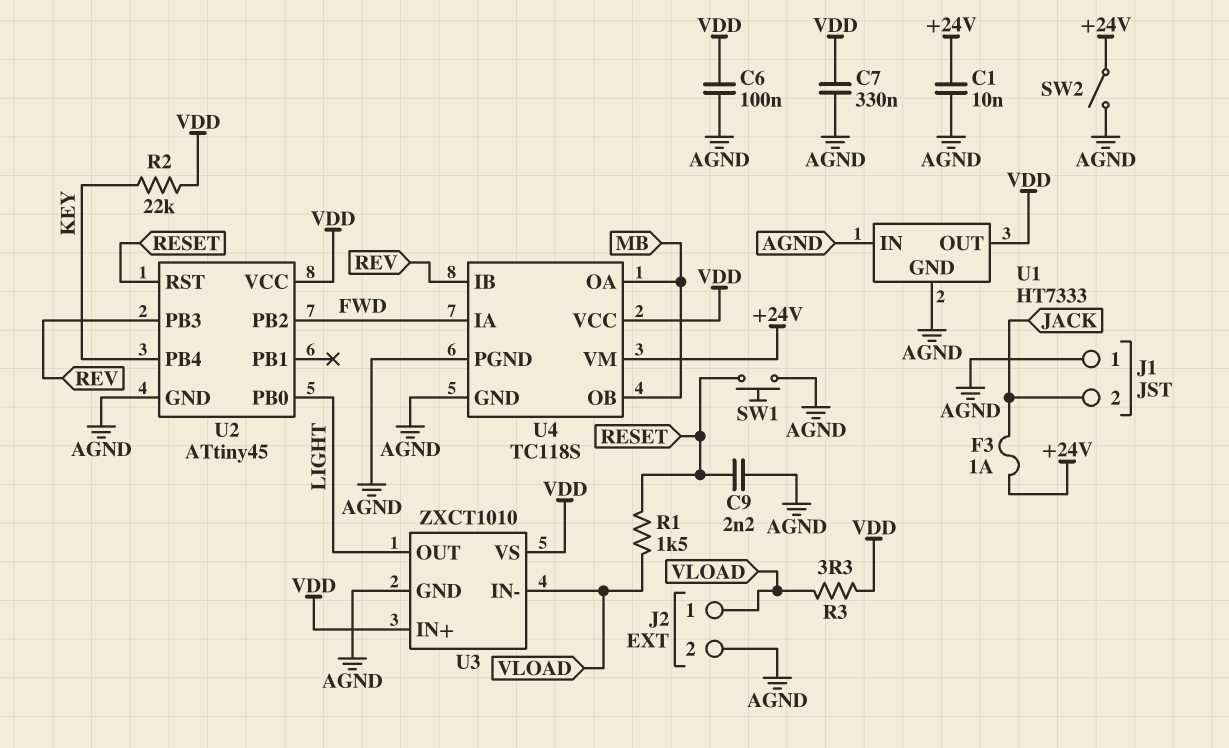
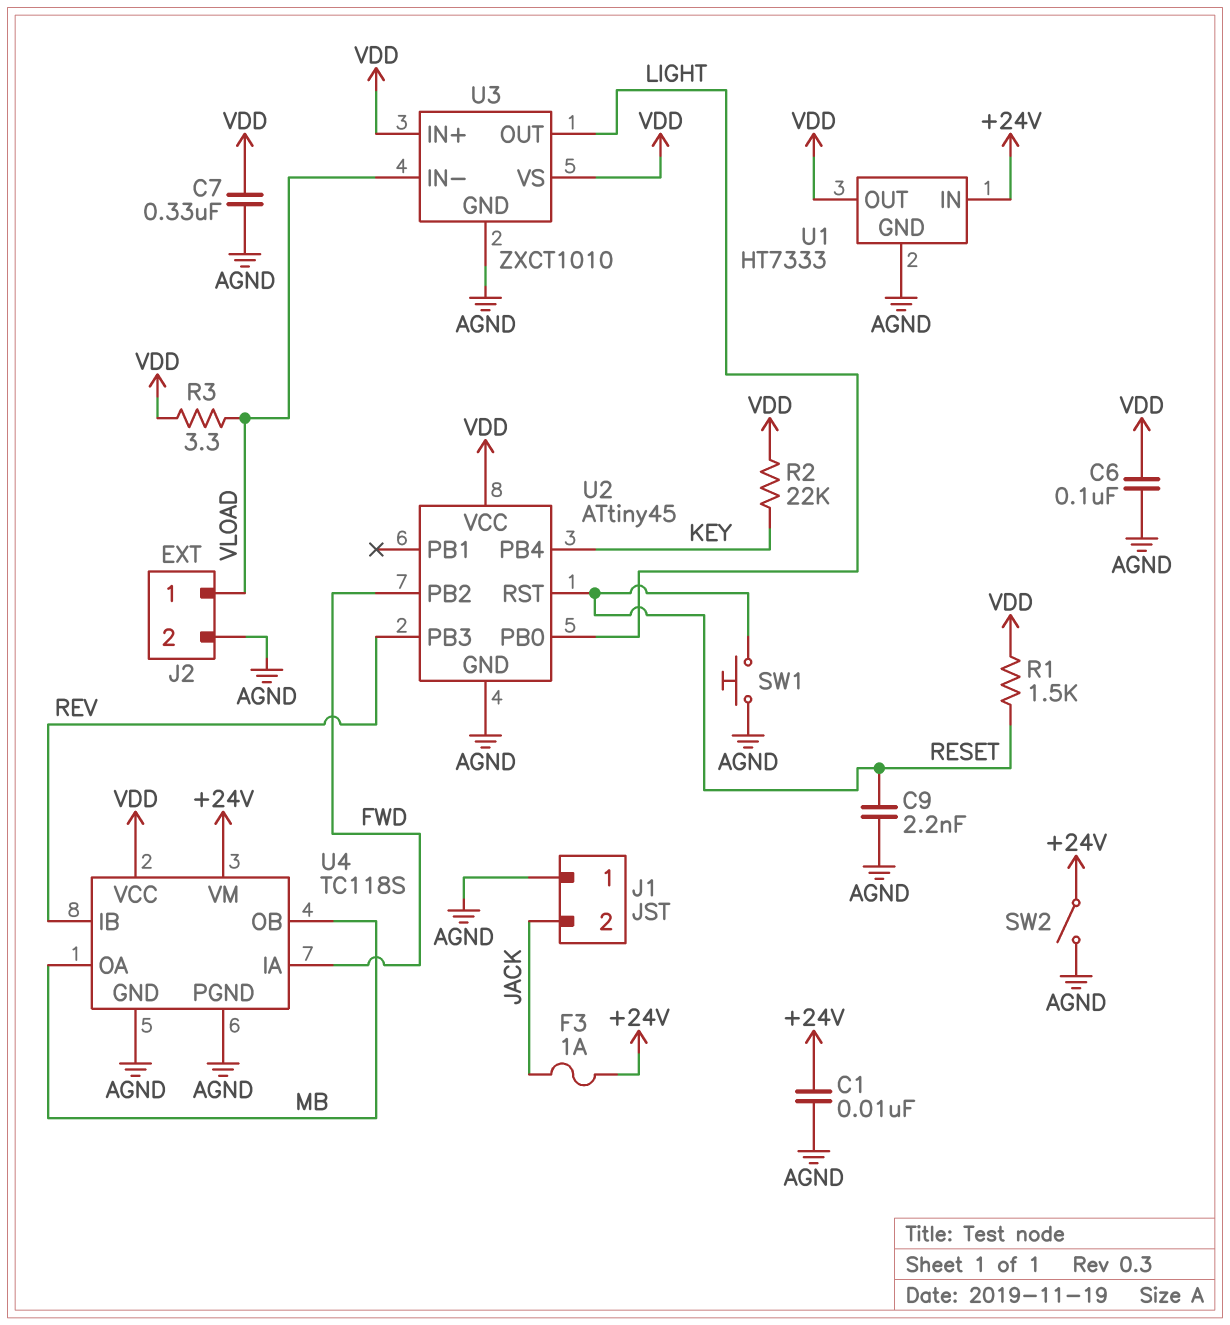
R1: 1.5k (RESET, VLOAD) -> 1.5k (RESET, VDD)
U1 pin IN: AGND -> +24V

